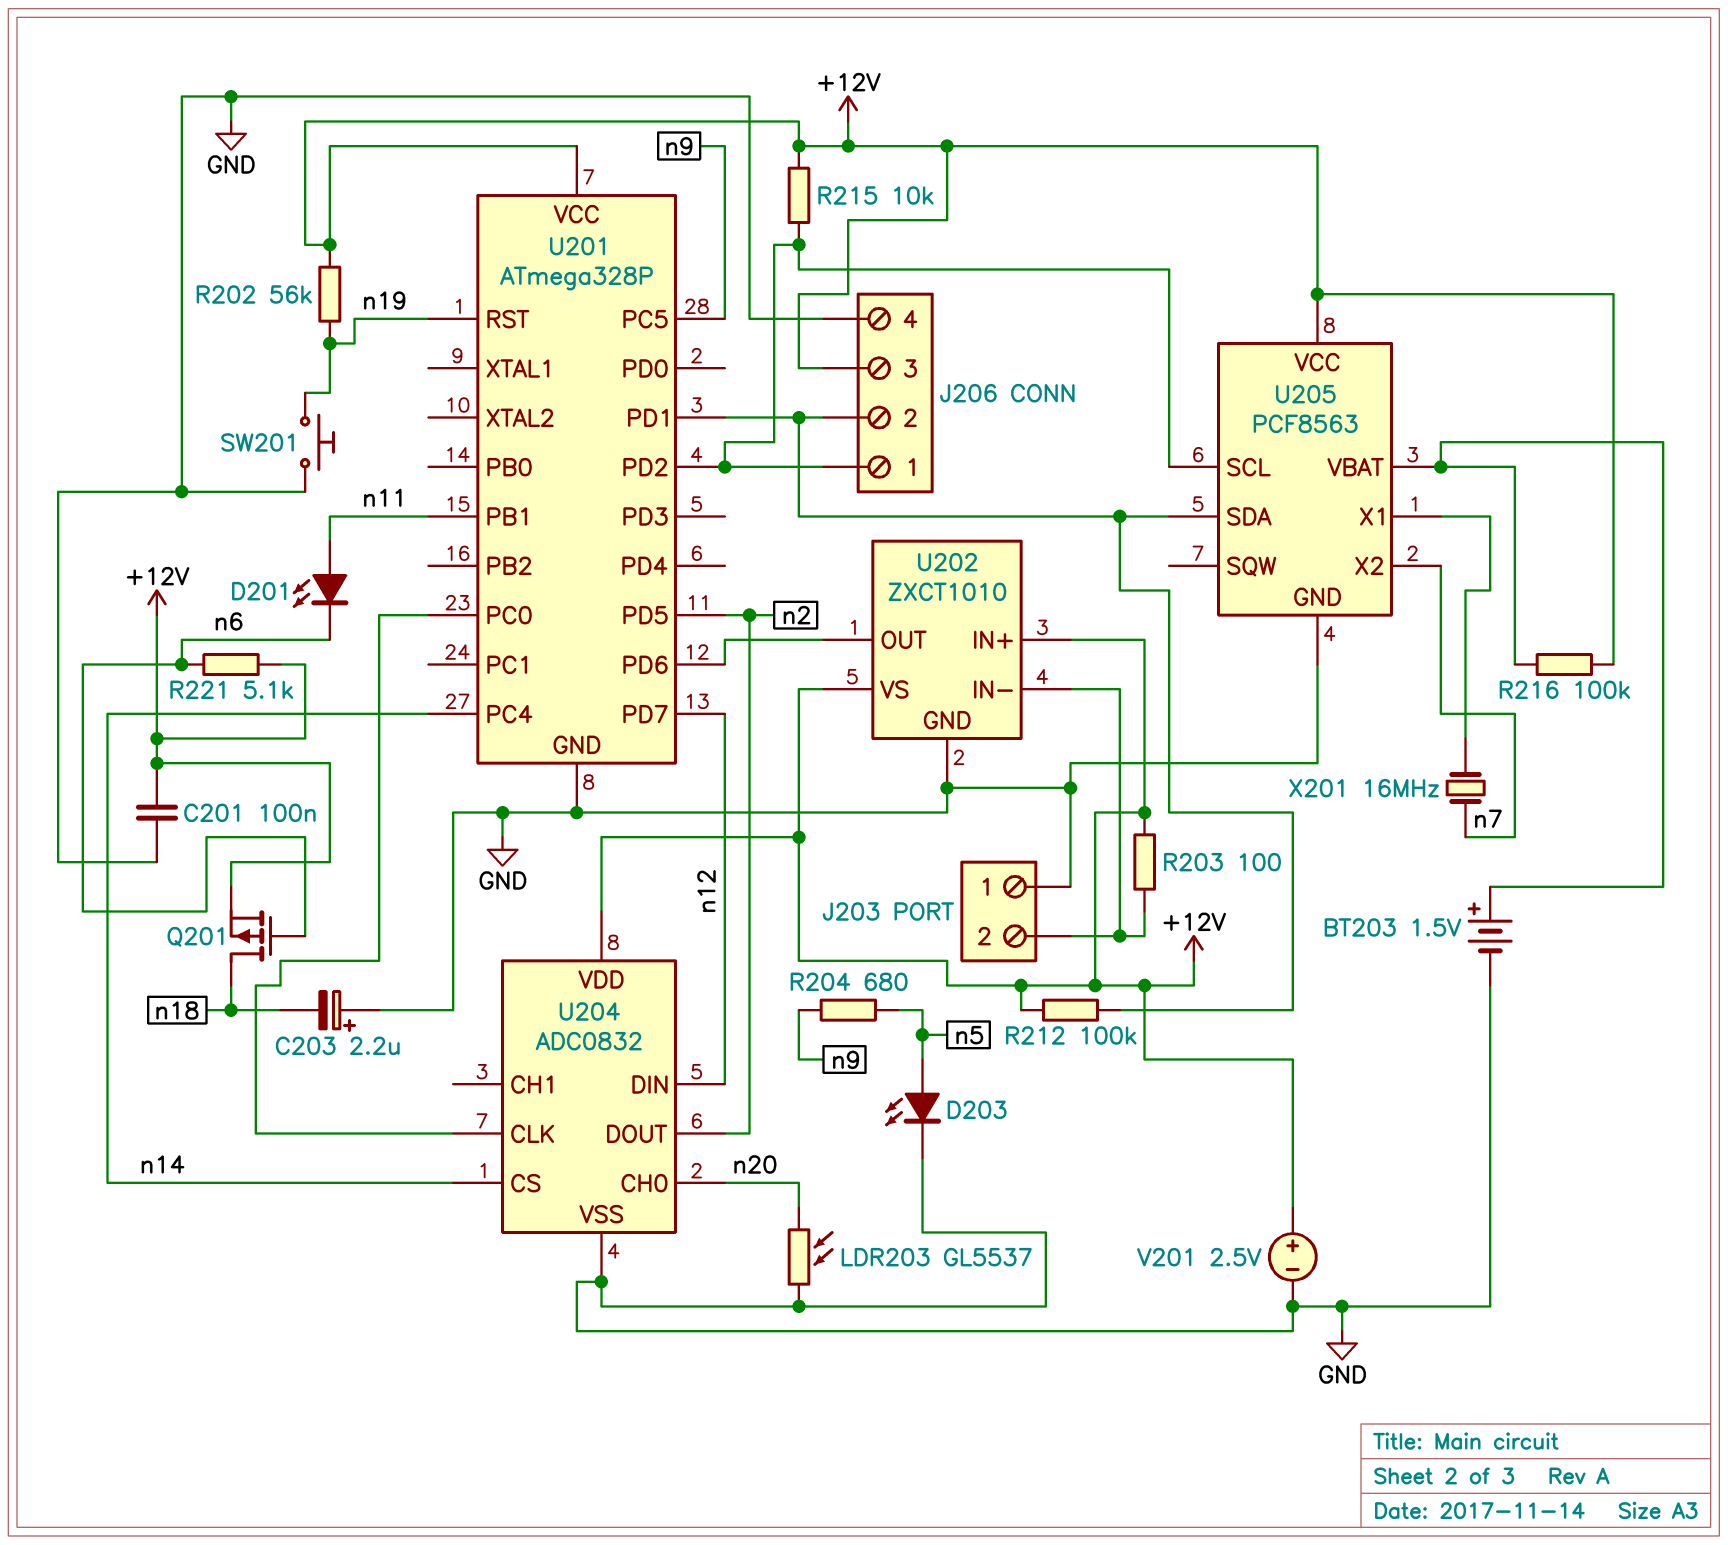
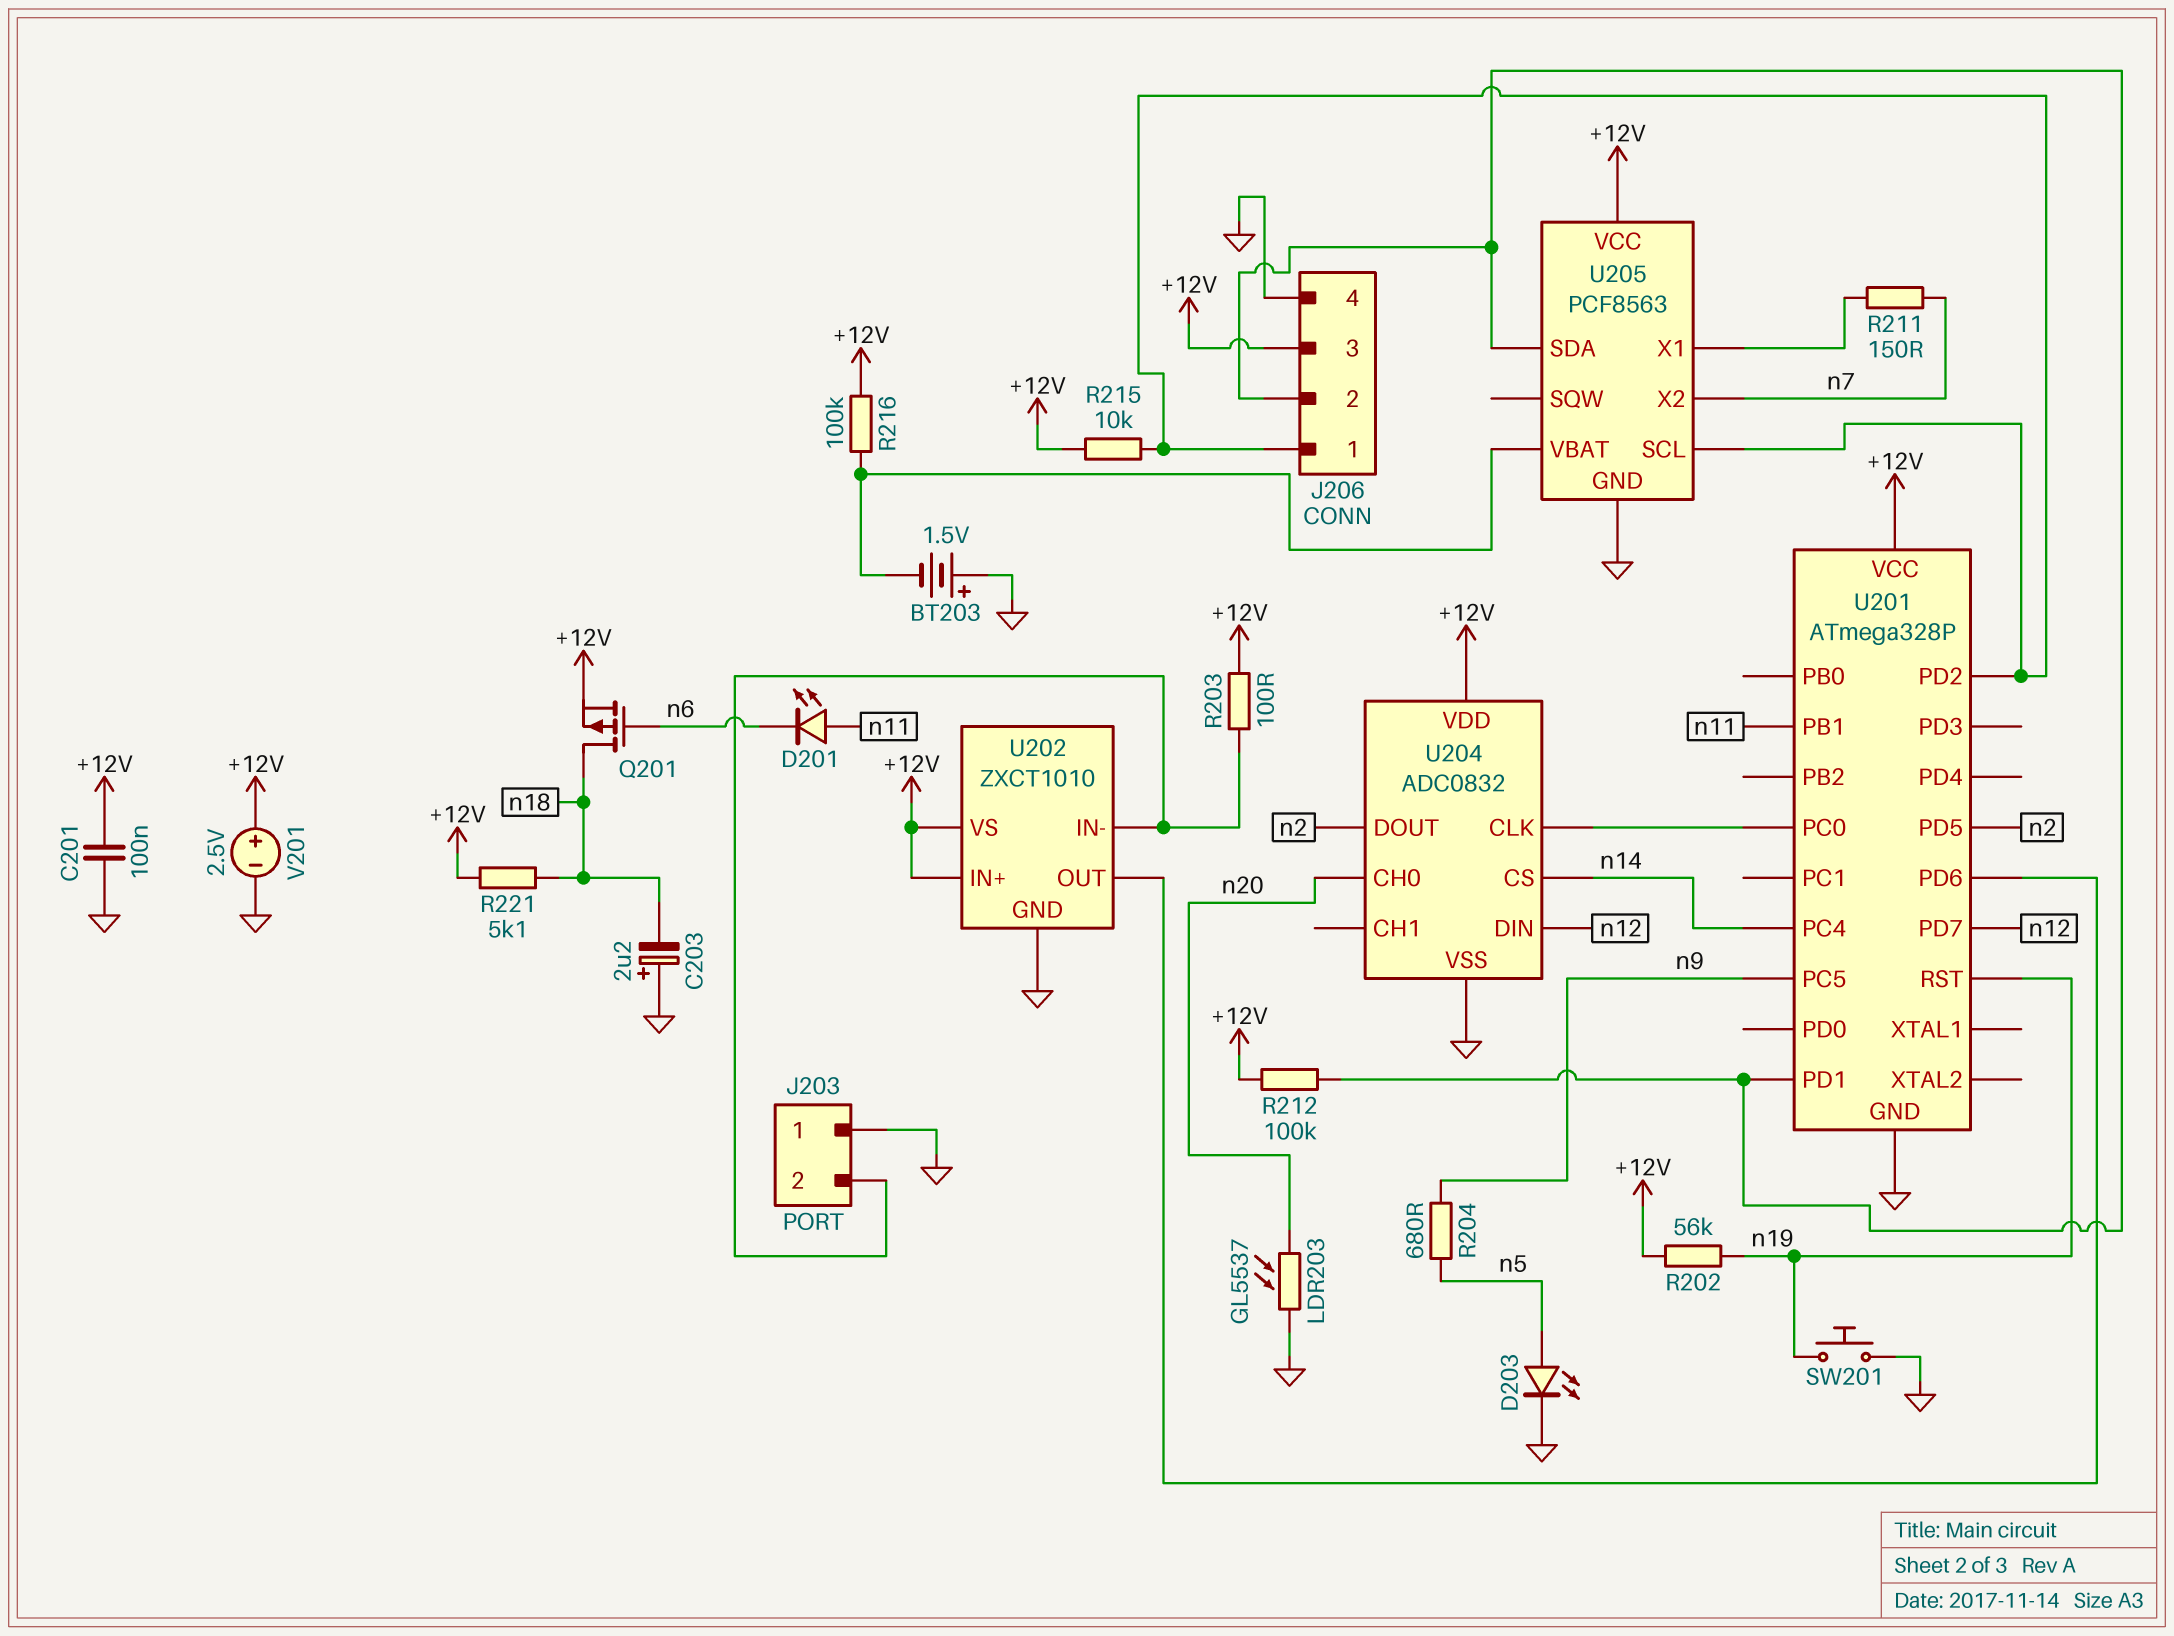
BT203: 1.5V (plus U205/VBAT, minus GND) -> 1.5V (plus GND, minus U205/VBAT)
R211: none -> 150 (U205/X1, n7)
R221: 5.1k (+12V, n6) -> 5.1k (+12V, n18)
X201: 16MHz (U205/X1, n7) -> none

